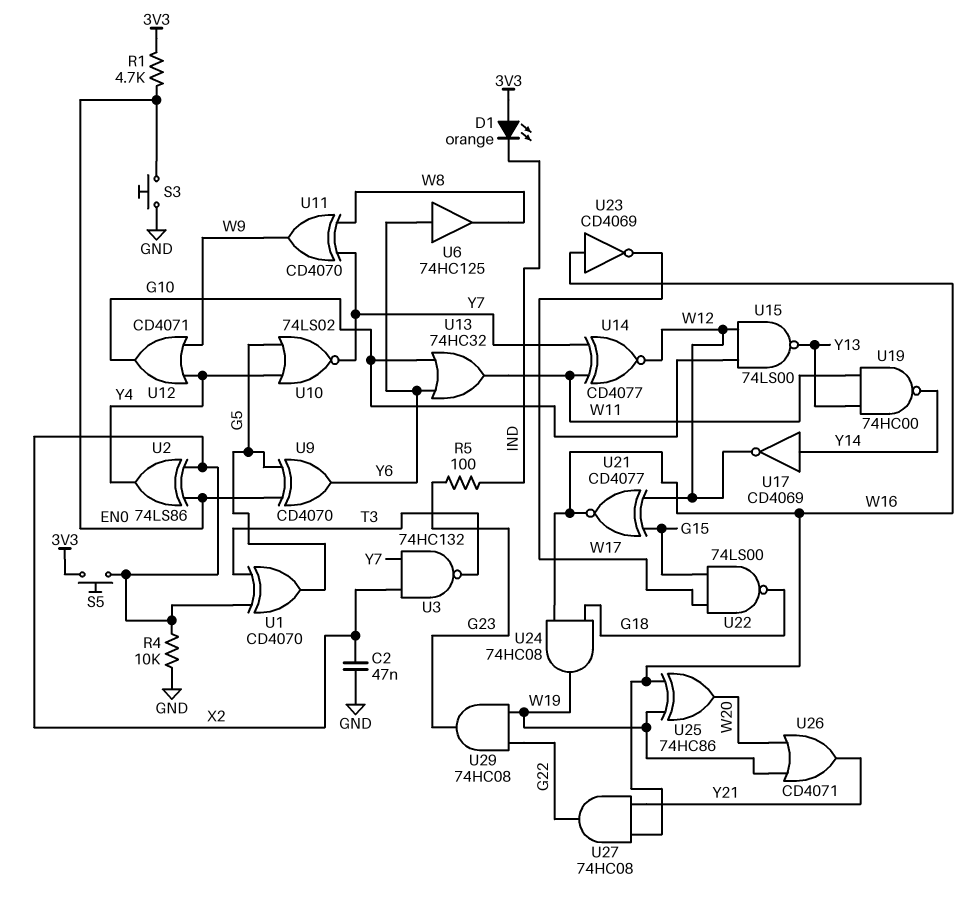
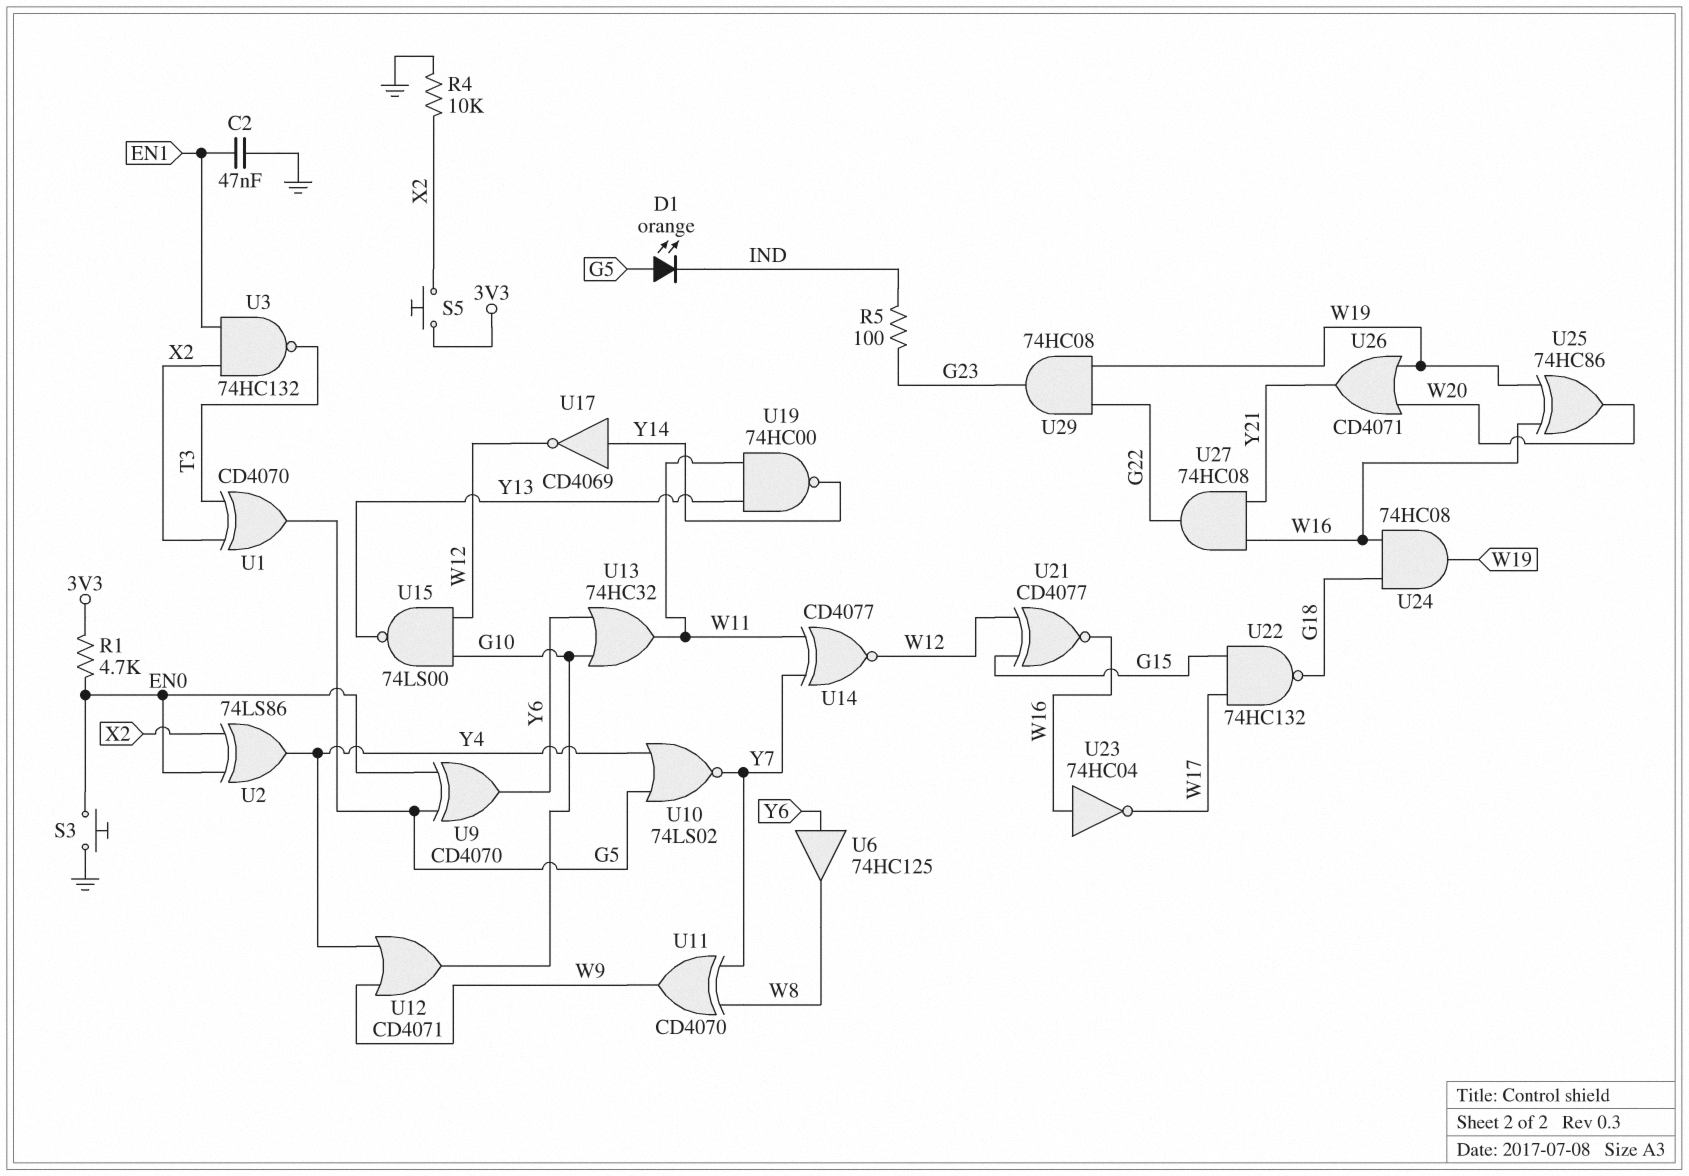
C2: 47nF (GND, X2) -> 47nF (EN1, GND)
D1: LED orange (A 3V3, K IND) -> LED orange (A G5, K IND)
U3: NAND 74HC132 (in X2, in Y7, out T3) -> NAND 74HC132 (in EN1, in X2, out T3)
U22: NAND 74LS00 (in G15, in W17, out G18) -> NAND 74HC132 (in G15, in W17, out G18)
U23: NOT CD4069 (in W16, out W17) -> NOT 74HC04 (in W16, out W17)

